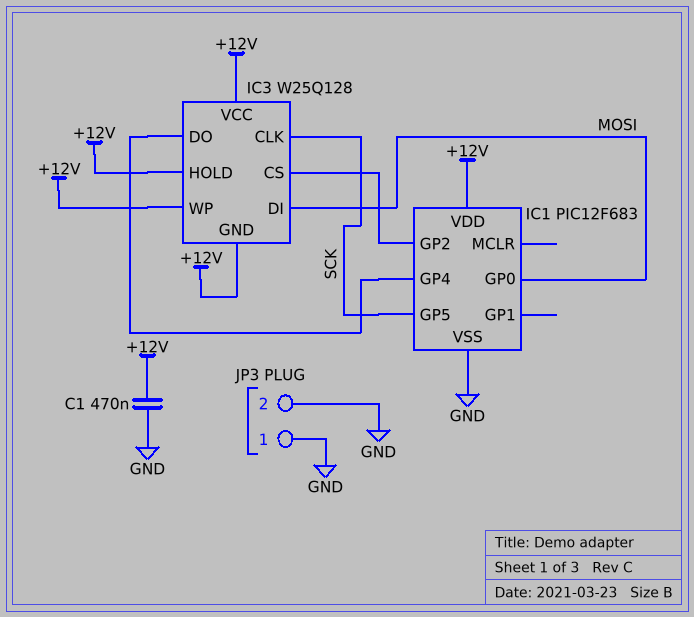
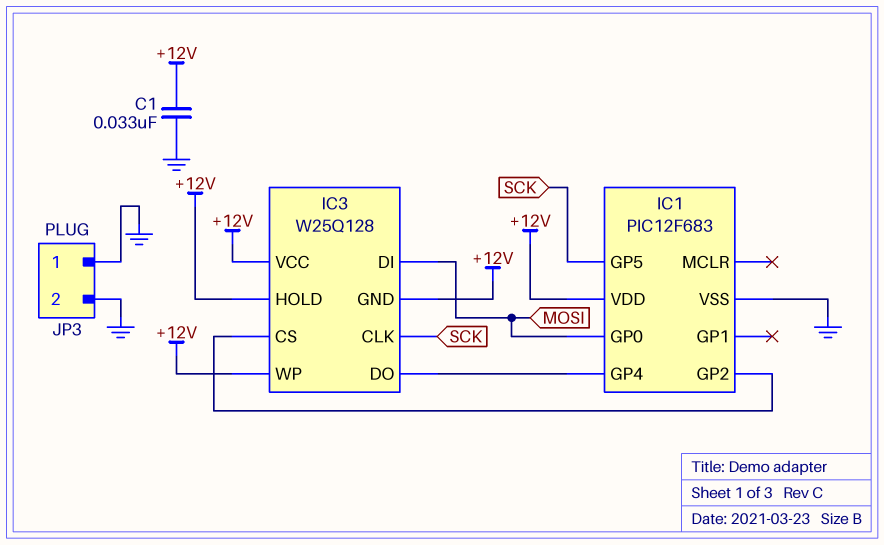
C1: 470nF (+12V, GND) -> 33nF (+12V, GND)

